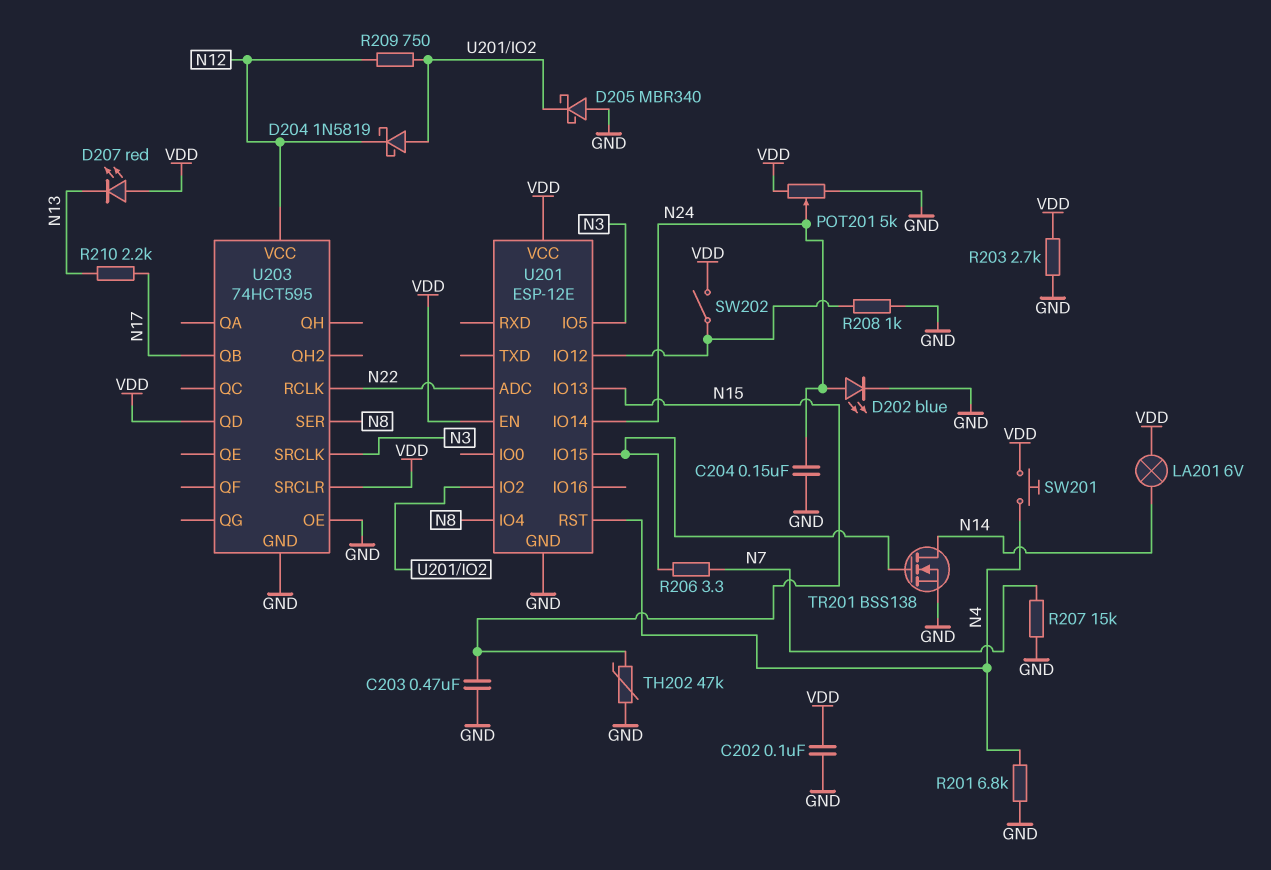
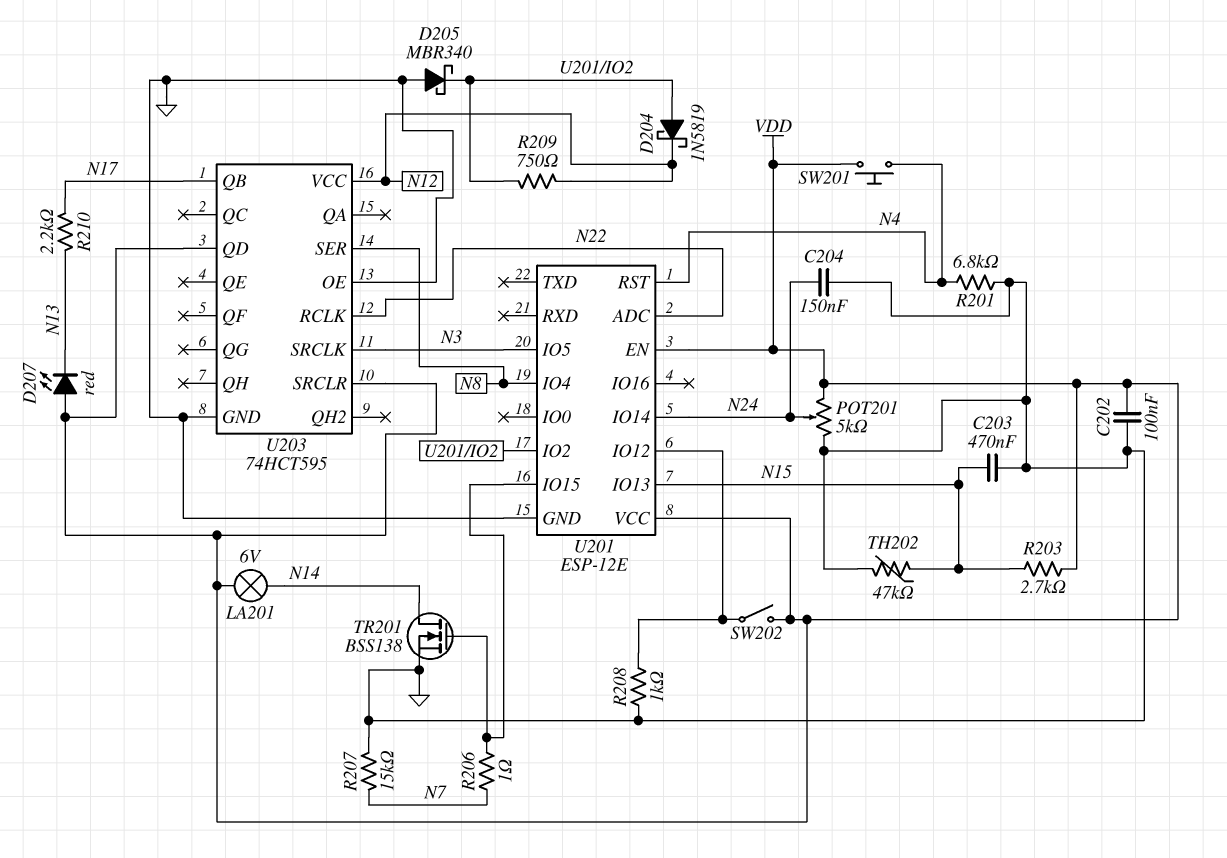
D202: LED blue (A N24, K GND) -> none
R203: 2.7k (GND, VDD) -> 2.7k (N15, VDD)
R206: 3.3 (N7, U201/IO15) -> 1 (N7, U201/IO15)

